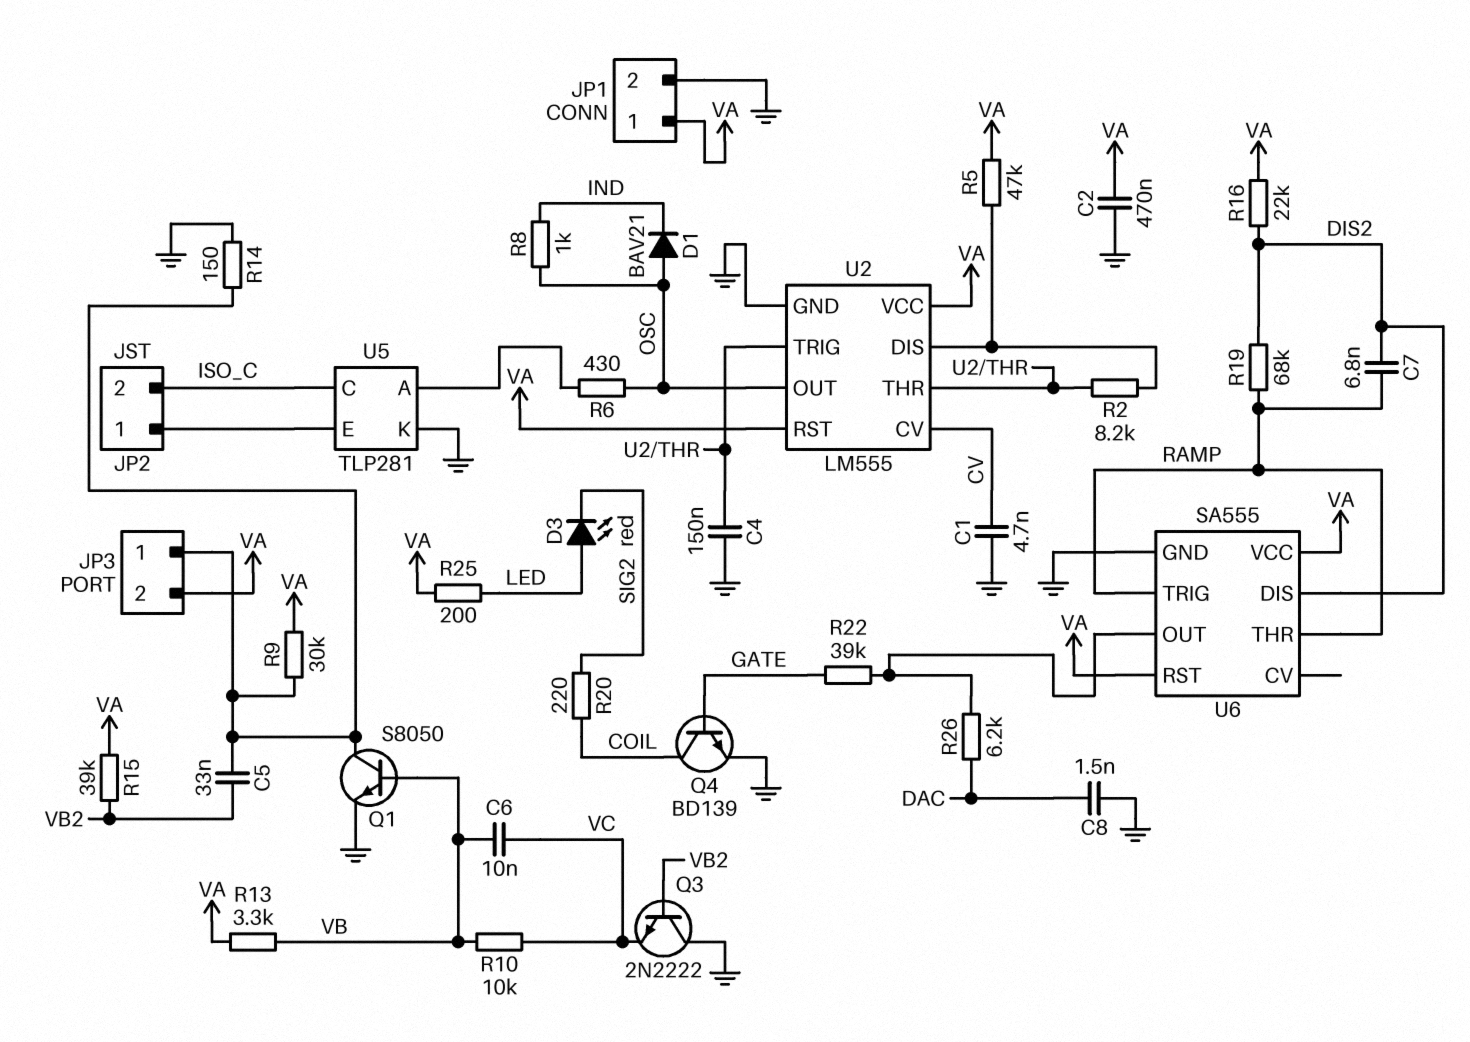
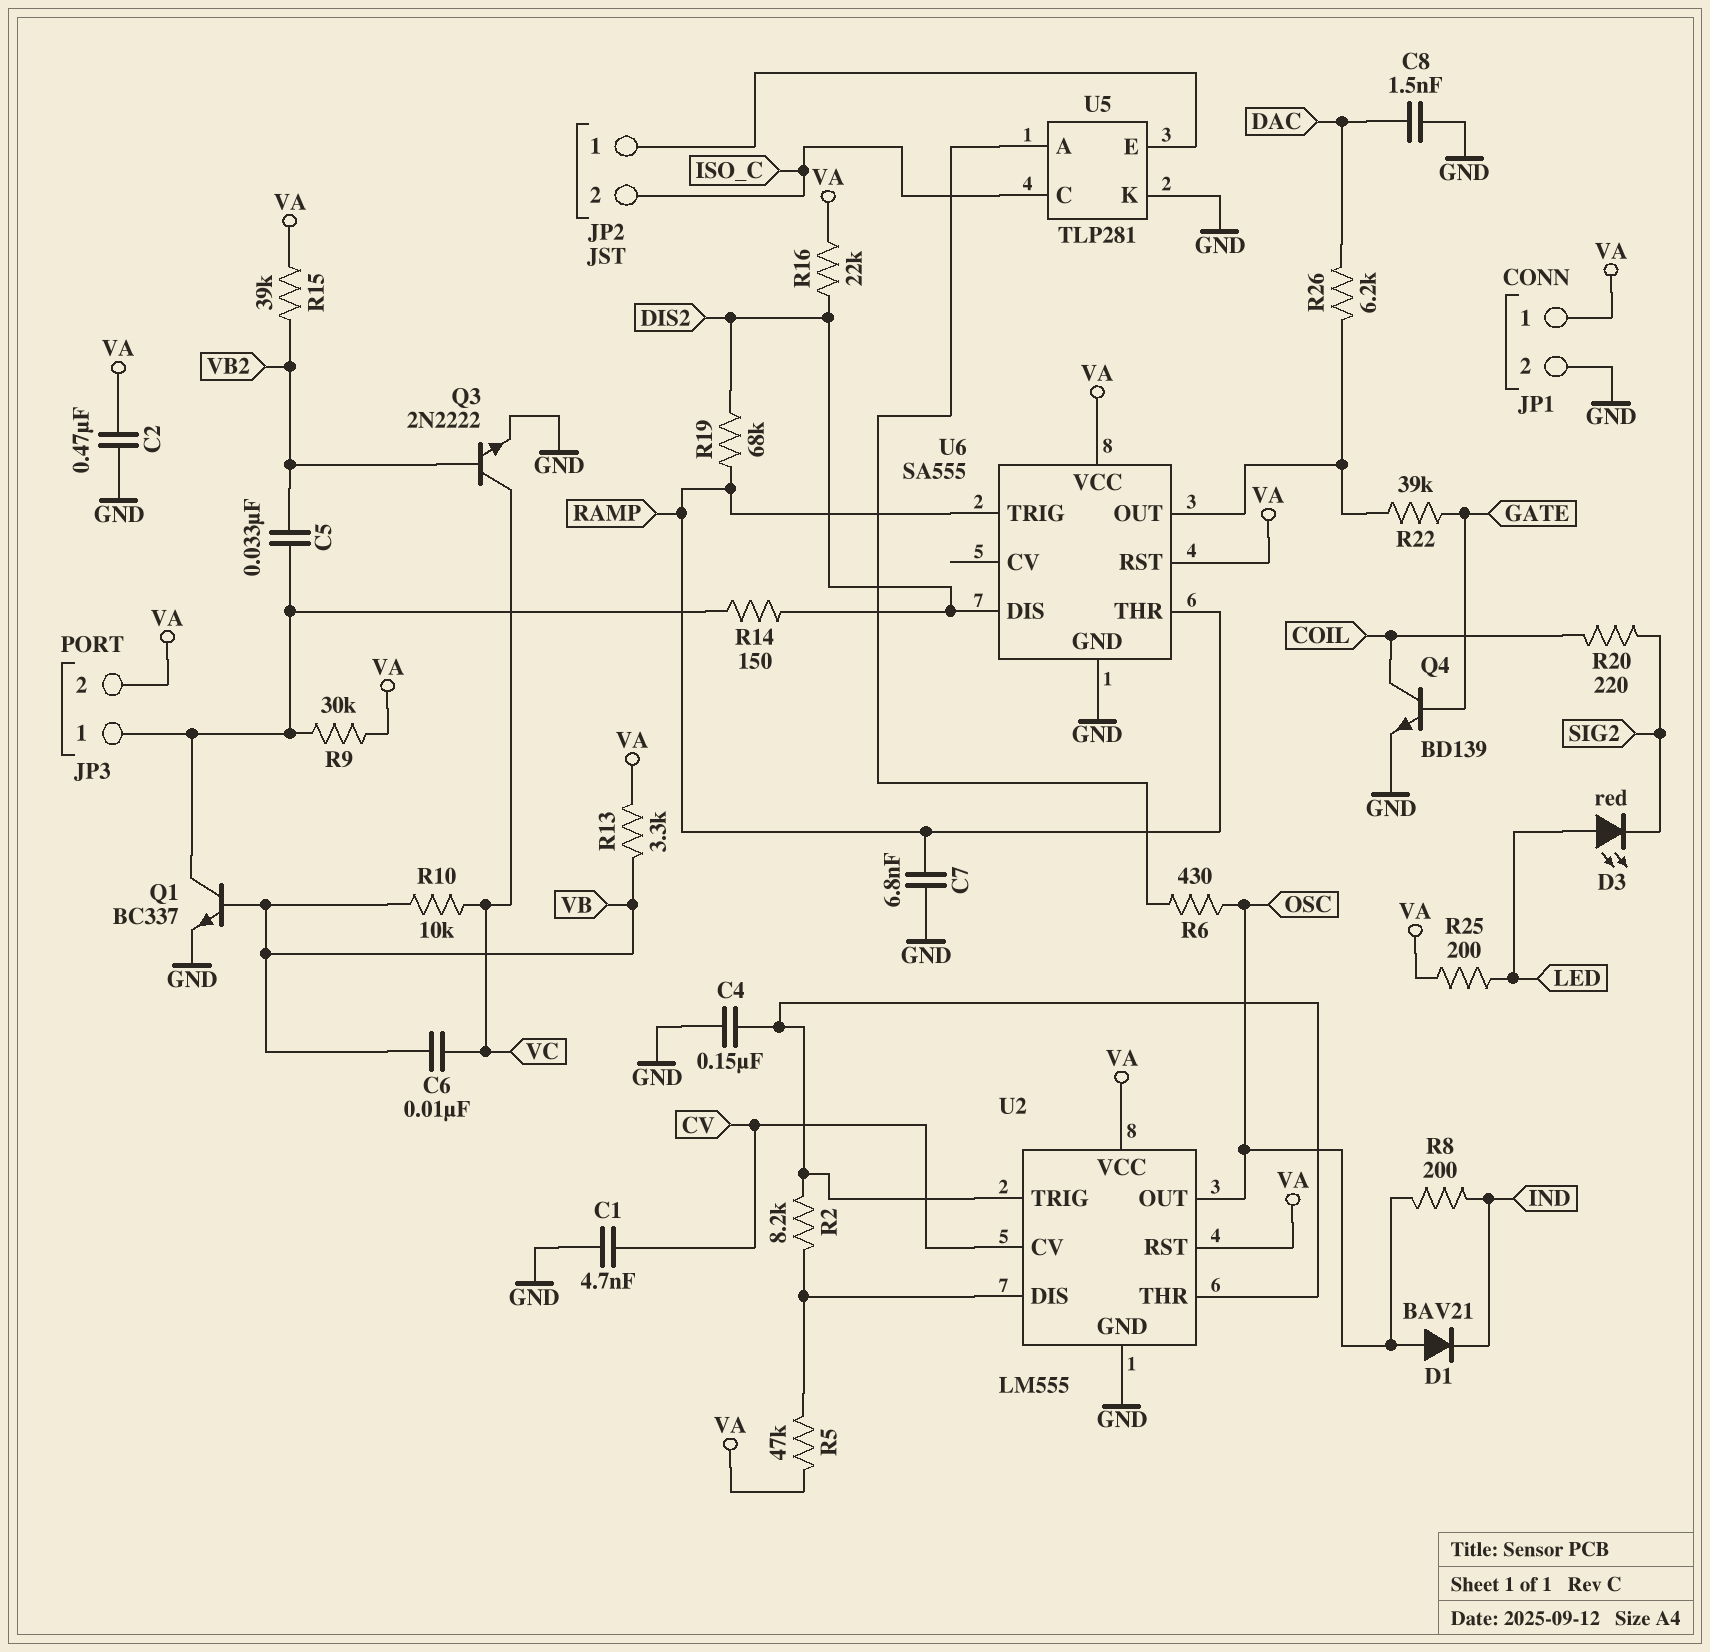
C7: 6.8nF (DIS2, RAMP) -> 6.8nF (GND, RAMP)
Q1: NPN S8050 (B VB, C JP3/1, E GND) -> NPN BC337 (B VB, C JP3/1, E GND)
Q3: NPN 2N2222 (B VB2, C GND, E VC) -> NPN 2N2222 (B VB2, C VC, E GND)
R8: 1k (IND, OSC) -> 200 (IND, OSC)
R14: 150 (GND, JP3/1) -> 150 (DIS2, JP3/1)

